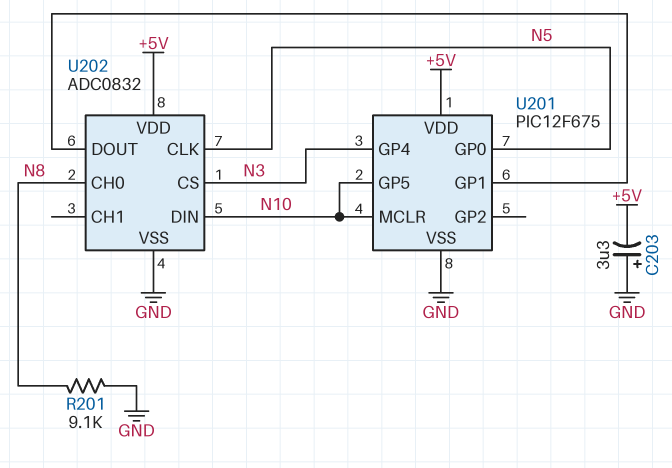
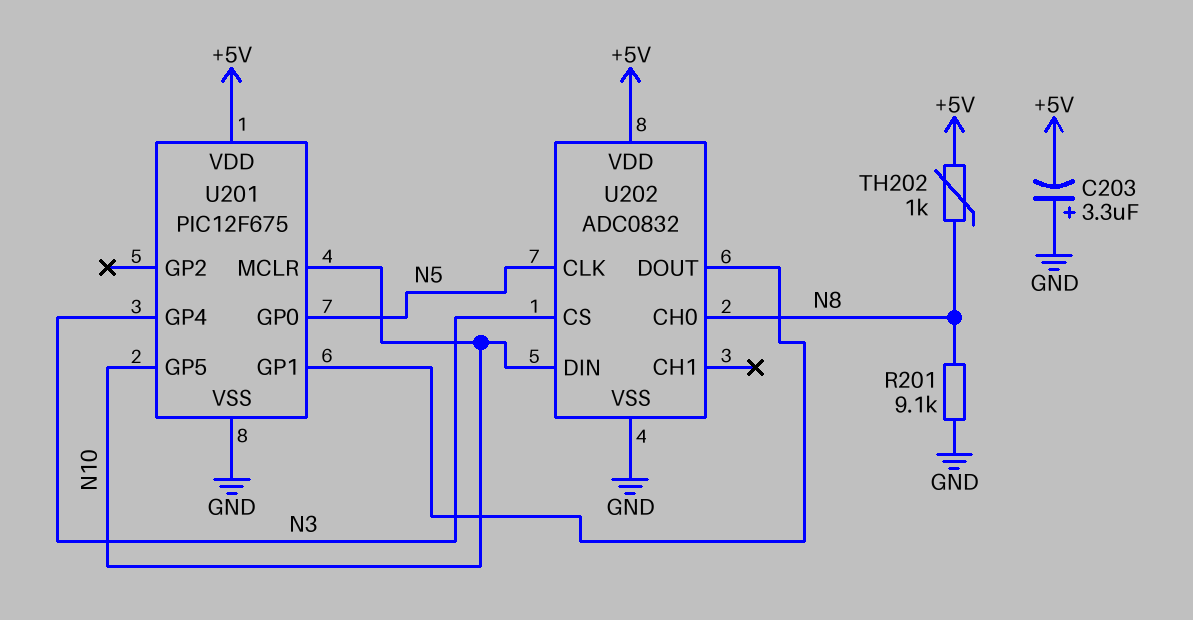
TH202: none -> 1k (+5V, N8)

